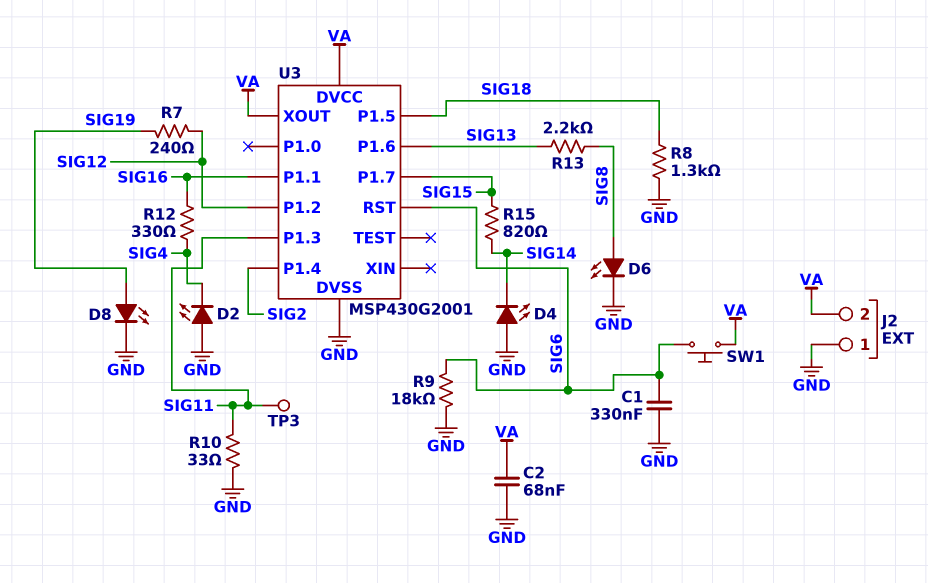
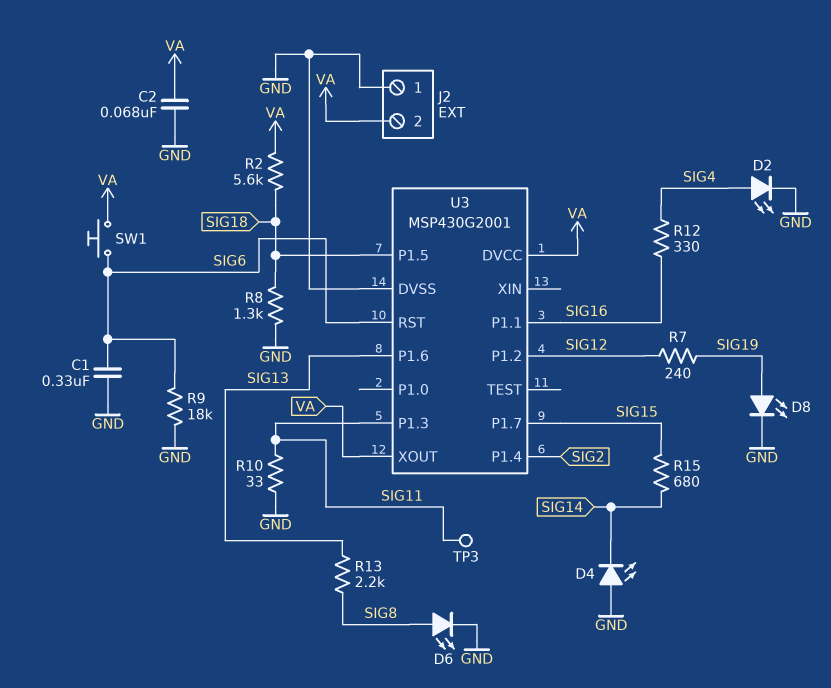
D2: LED (A GND, K SIG4) -> LED (A SIG4, K GND)
R2: none -> 5.6k (SIG18, VA)
R15: 820 (SIG14, SIG15) -> 680 (SIG14, SIG15)

